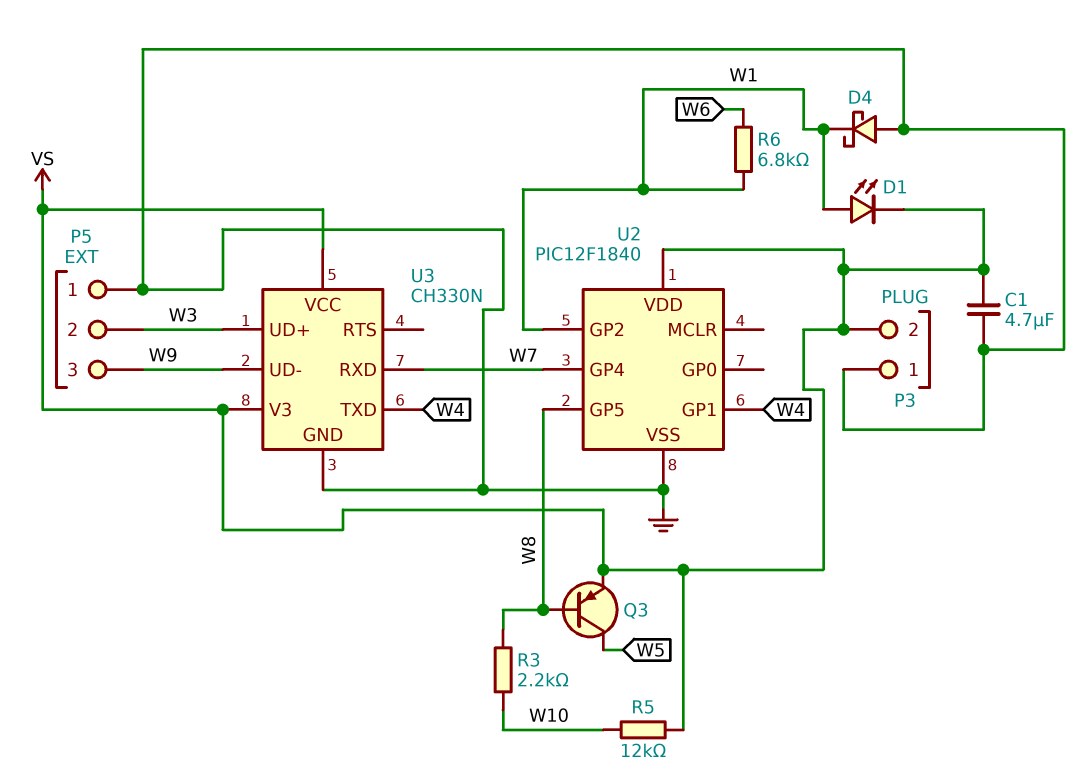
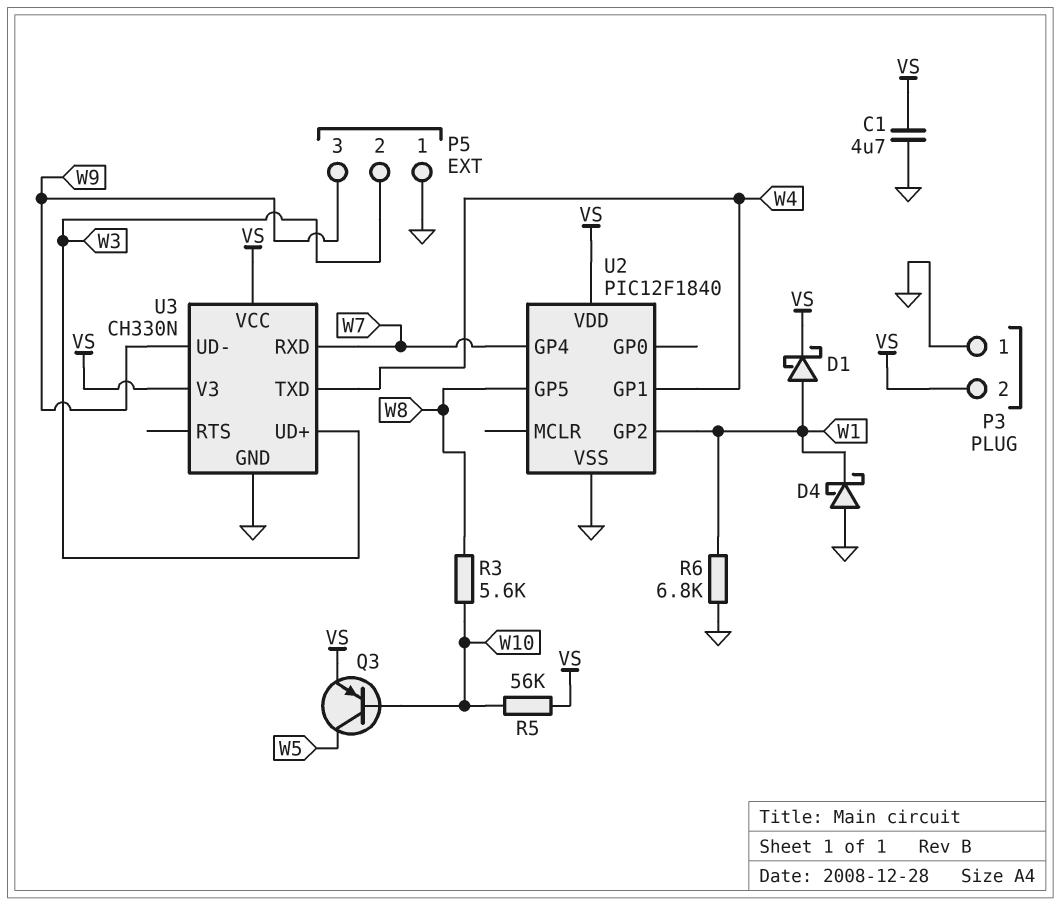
D1: LED (A W1, K VS) -> schottky (A W1, K VS)
Q3: PNP (B W8, C W5, E VS) -> PNP (B W10, C W5, E VS)
R3: 2.2k (W8, W10) -> 5.6k (W8, W10)
R5: 12k (VS, W10) -> 56k (VS, W10)
R6: 6.8k (W1, W6) -> 6.8k (GND, W1)

